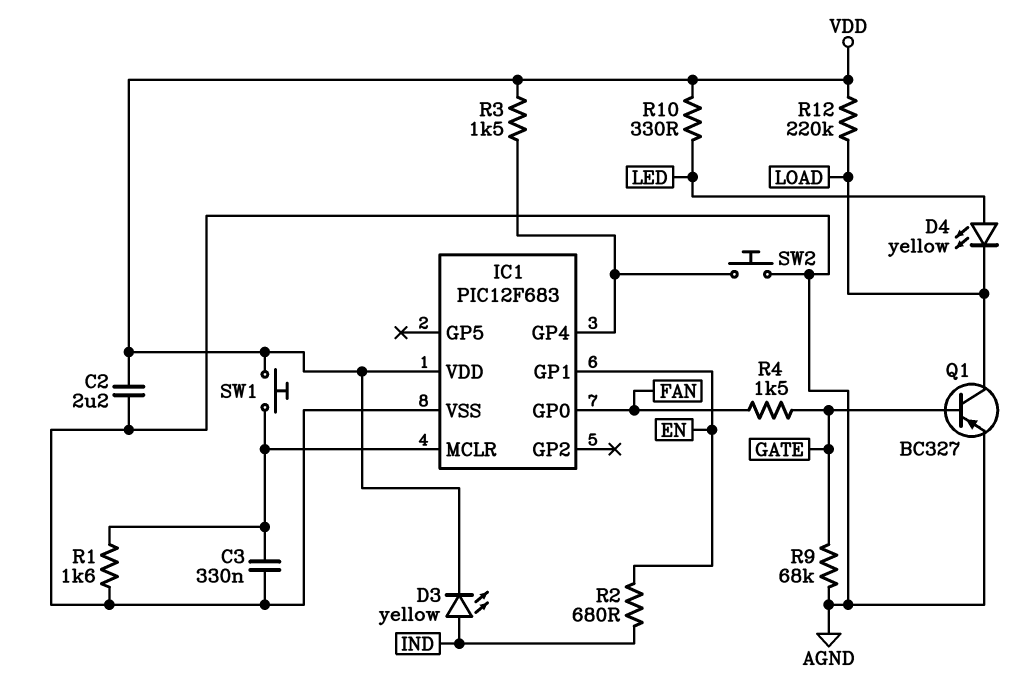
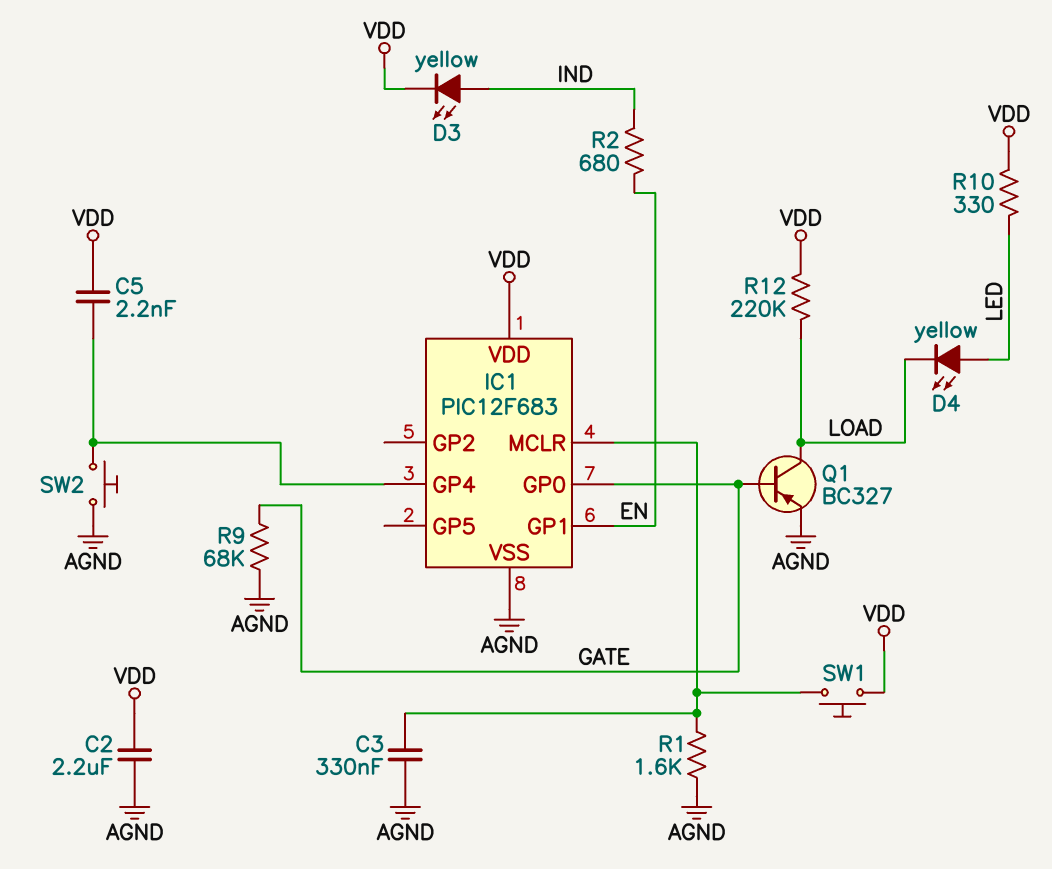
C5: none -> 2.2nF (IC1/GP4, VDD)
IC1 pin GP0: FAN -> GATE
R3: 1.5k (IC1/GP4, VDD) -> none
R4: 1.5k (FAN, GATE) -> none

